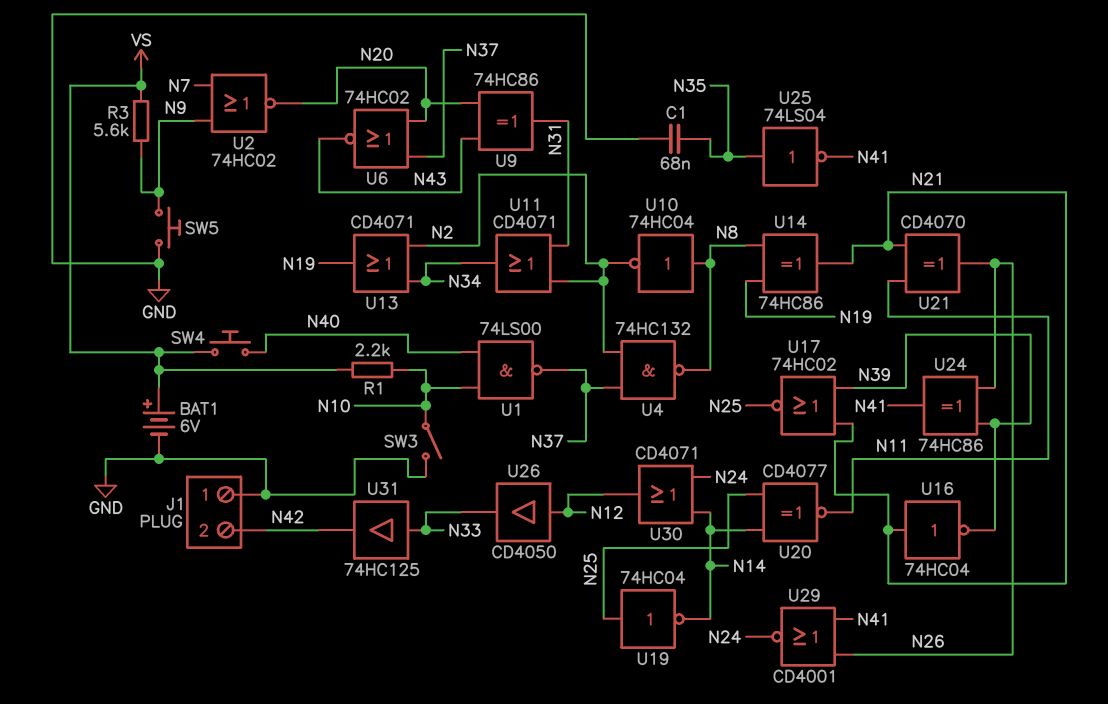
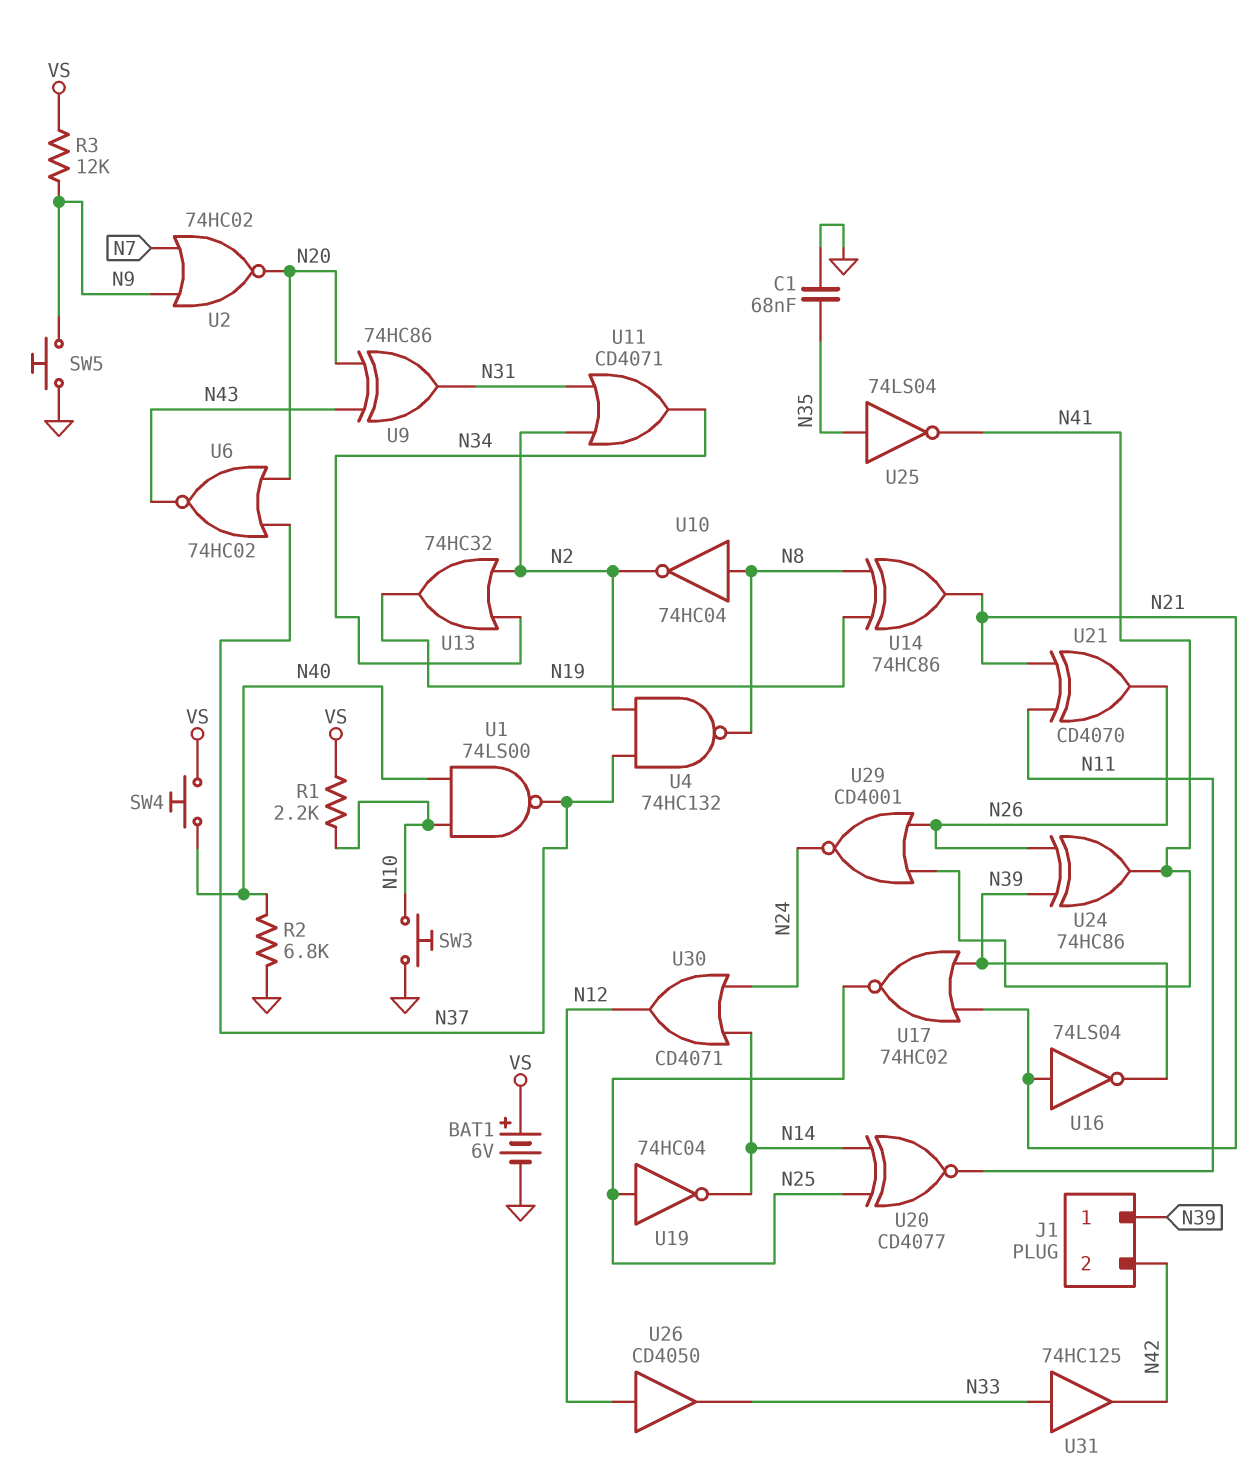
J1 pin 1: GND -> N39
R2: none -> 6.8k (GND, N40)
R3: 5.6k (N9, VS) -> 12k (N9, VS)
SW3: switch (GND, N10) -> button (GND, N10)
U13: OR CD4071 (in N2, in N34, out N19) -> OR 74HC32 (in N2, in N34, out N19)
U16: NOT 74HC04 (in N21, out N39) -> NOT 74LS04 (in N21, out N39)

